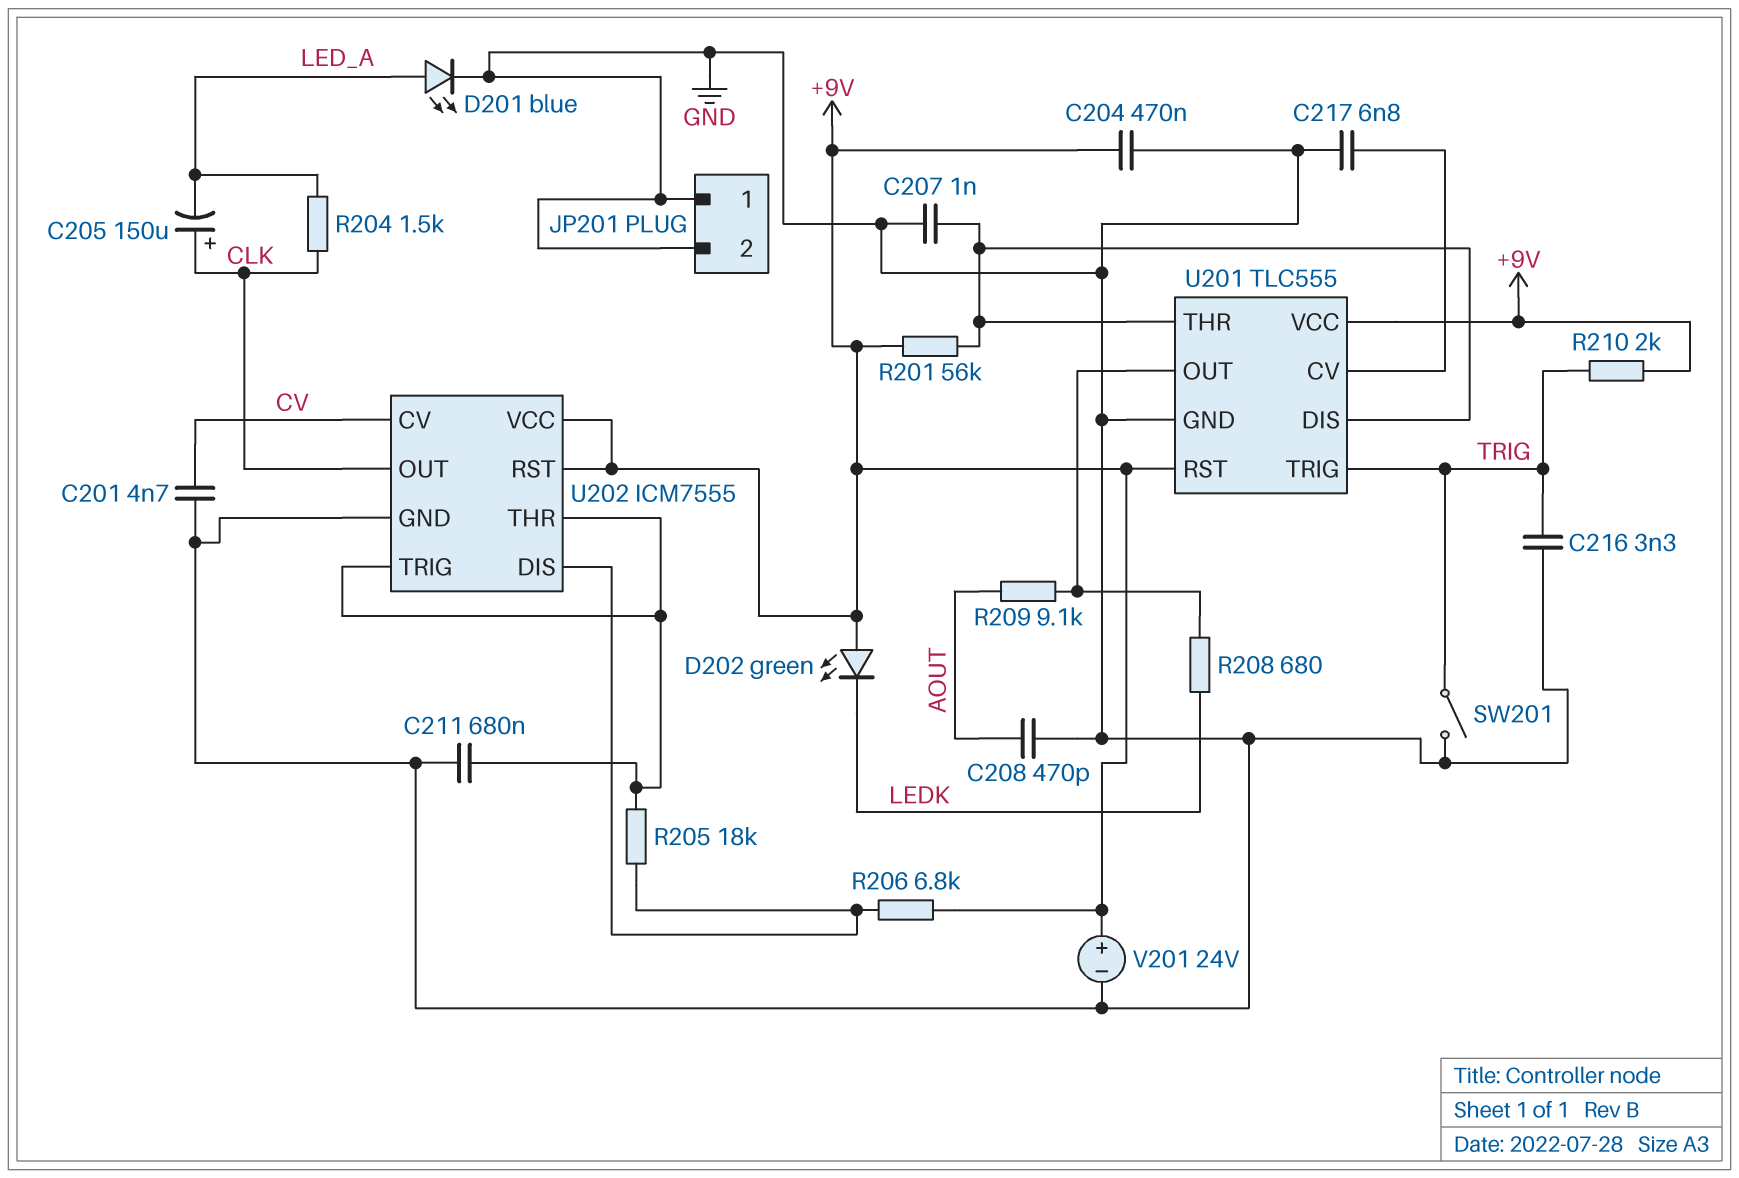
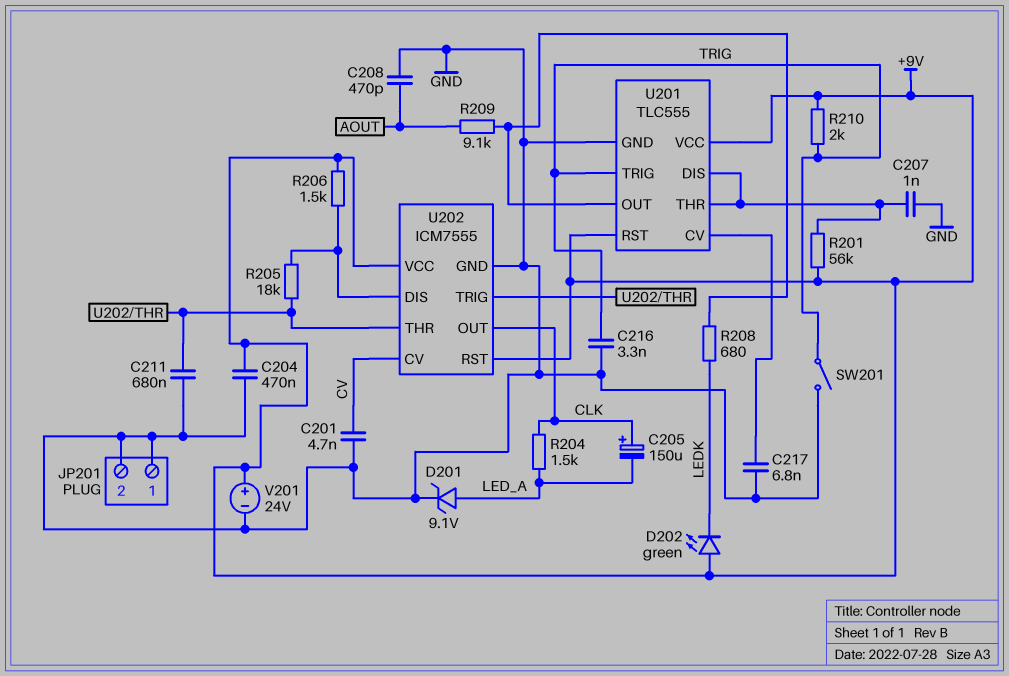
D201: LED blue (A LED_A, K GND) -> zener 9.1V (A LED_A, K GND)
R206: 6.8k (+9V, U202/DIS) -> 1.5k (+9V, U202/DIS)

